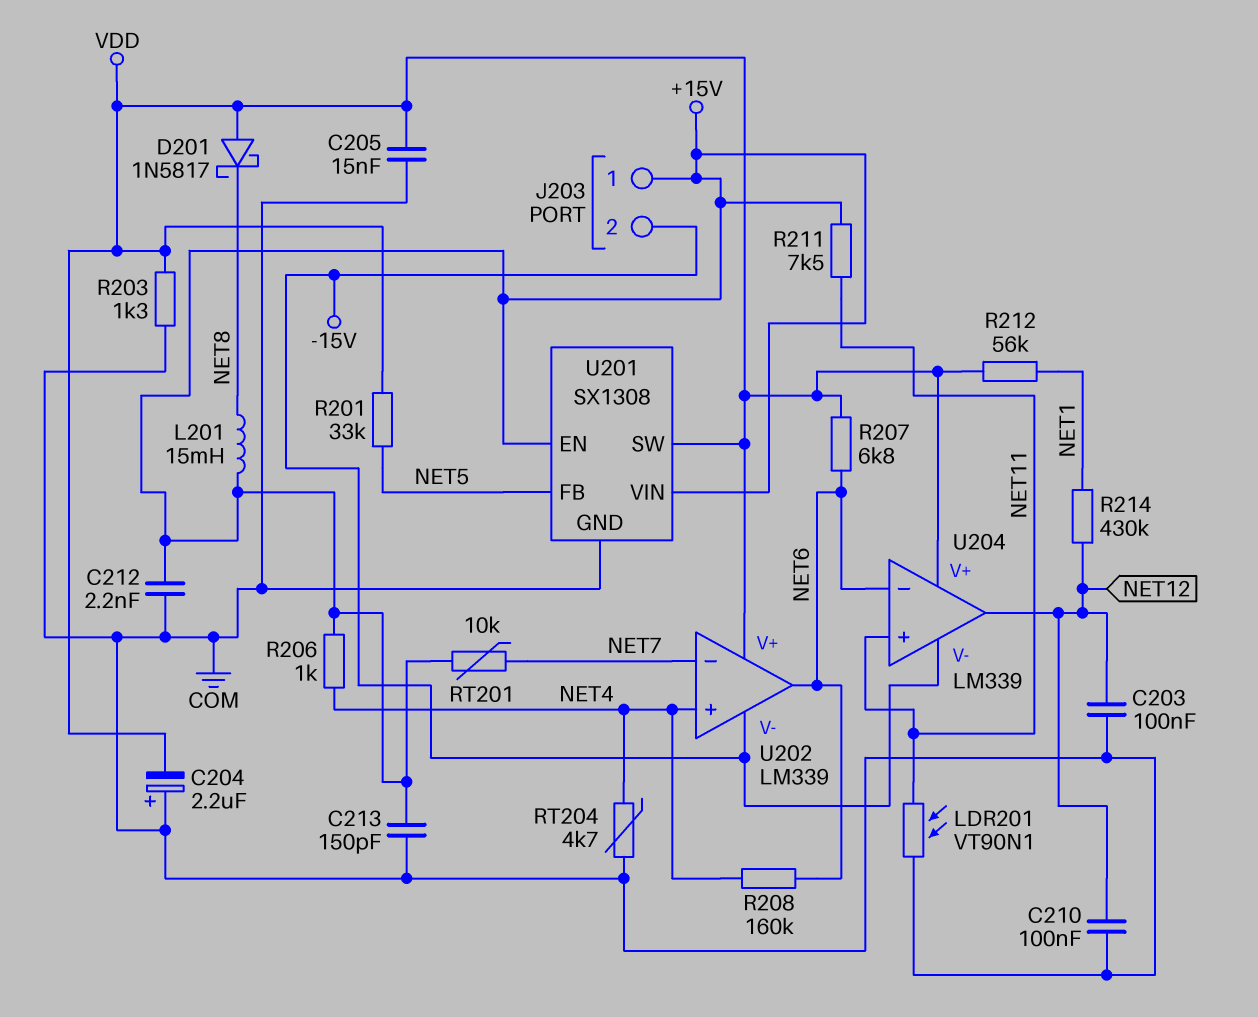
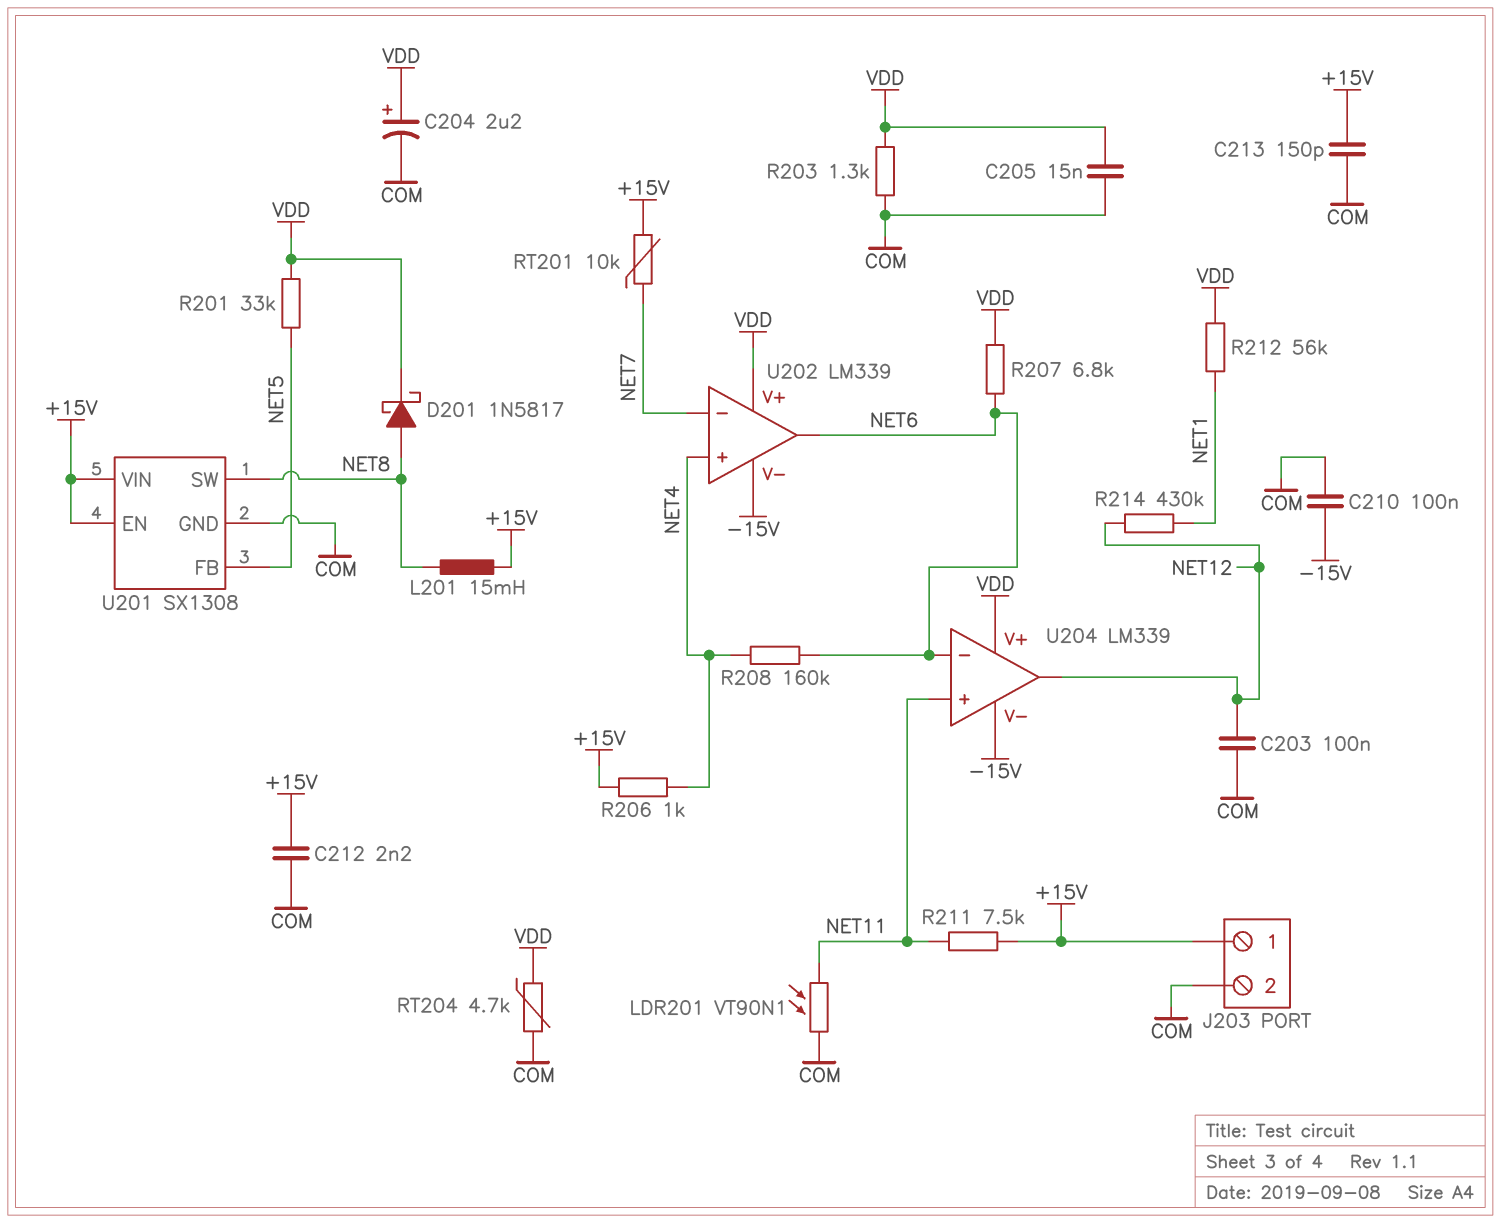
C204: 2.2uF (plus COM, minus VDD) -> 2.2uF (plus VDD, minus COM)
C210: 100nF (COM, NET12) -> 100nF (-15V, COM)
D201: schottky 1N5817 (A VDD, K NET8) -> schottky 1N5817 (A NET8, K VDD)
J203 pin 2: -15V -> COM
RT204: 4.7k (COM, NET4) -> 4.7k (COM, VDD)
U201 pin SW: VDD -> NET8

